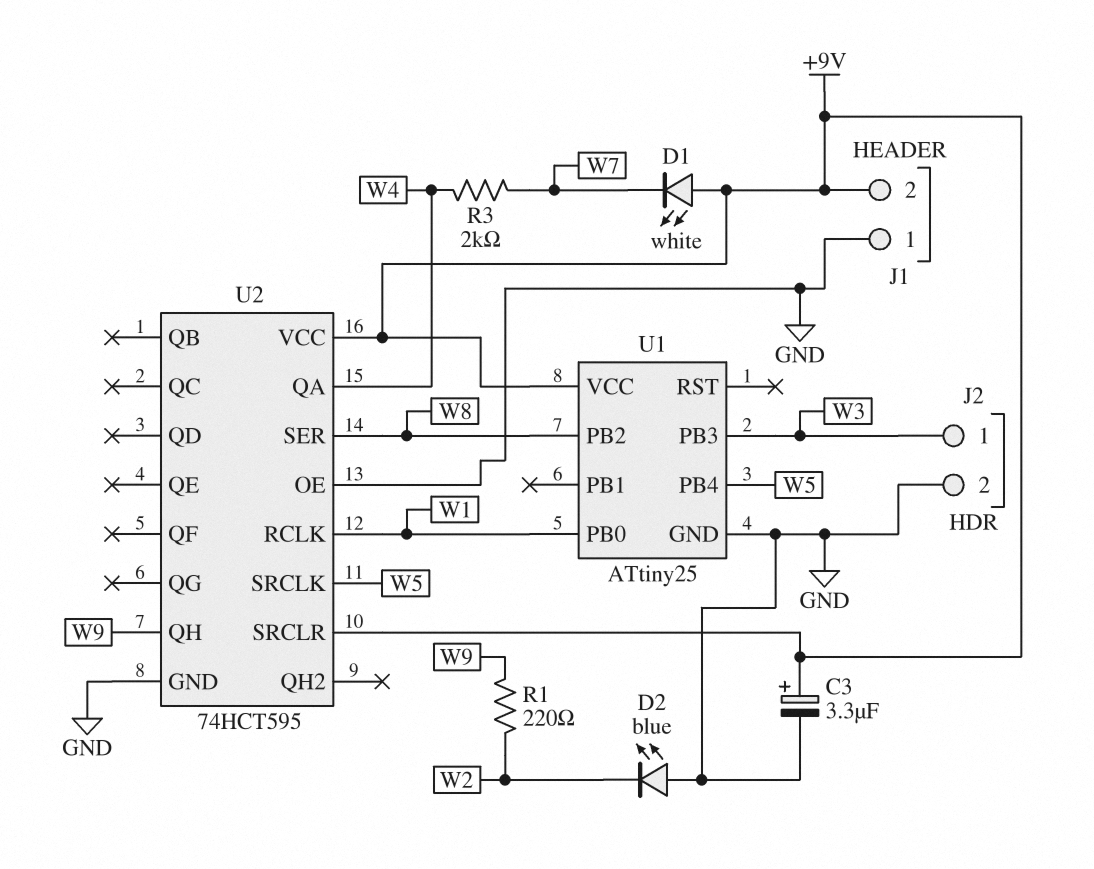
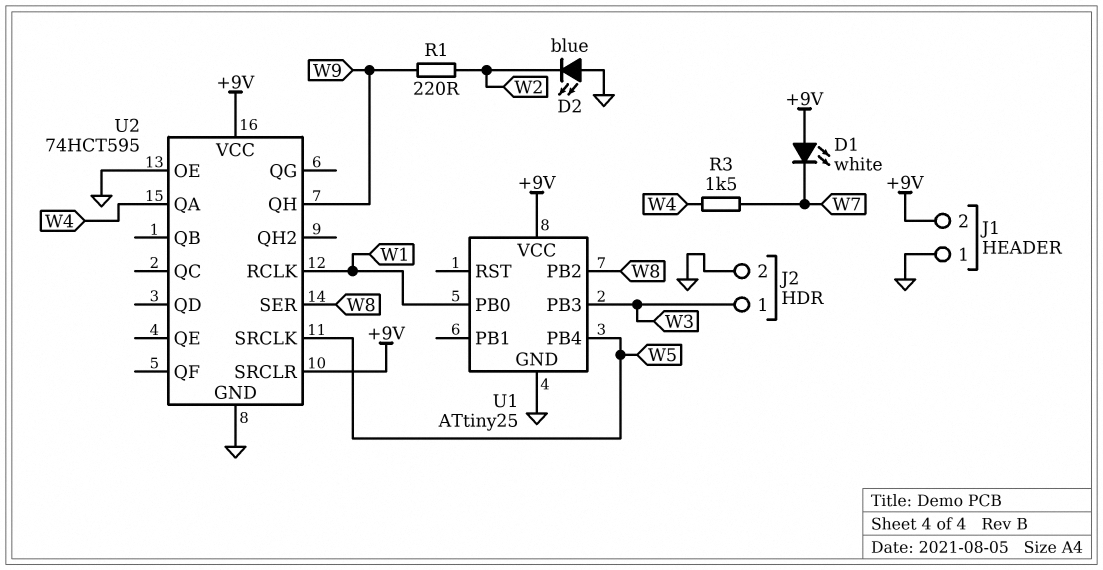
C3: 3.3uF (plus +9V, minus GND) -> none
R3: 2k (W4, W7) -> 1.5k (W4, W7)

